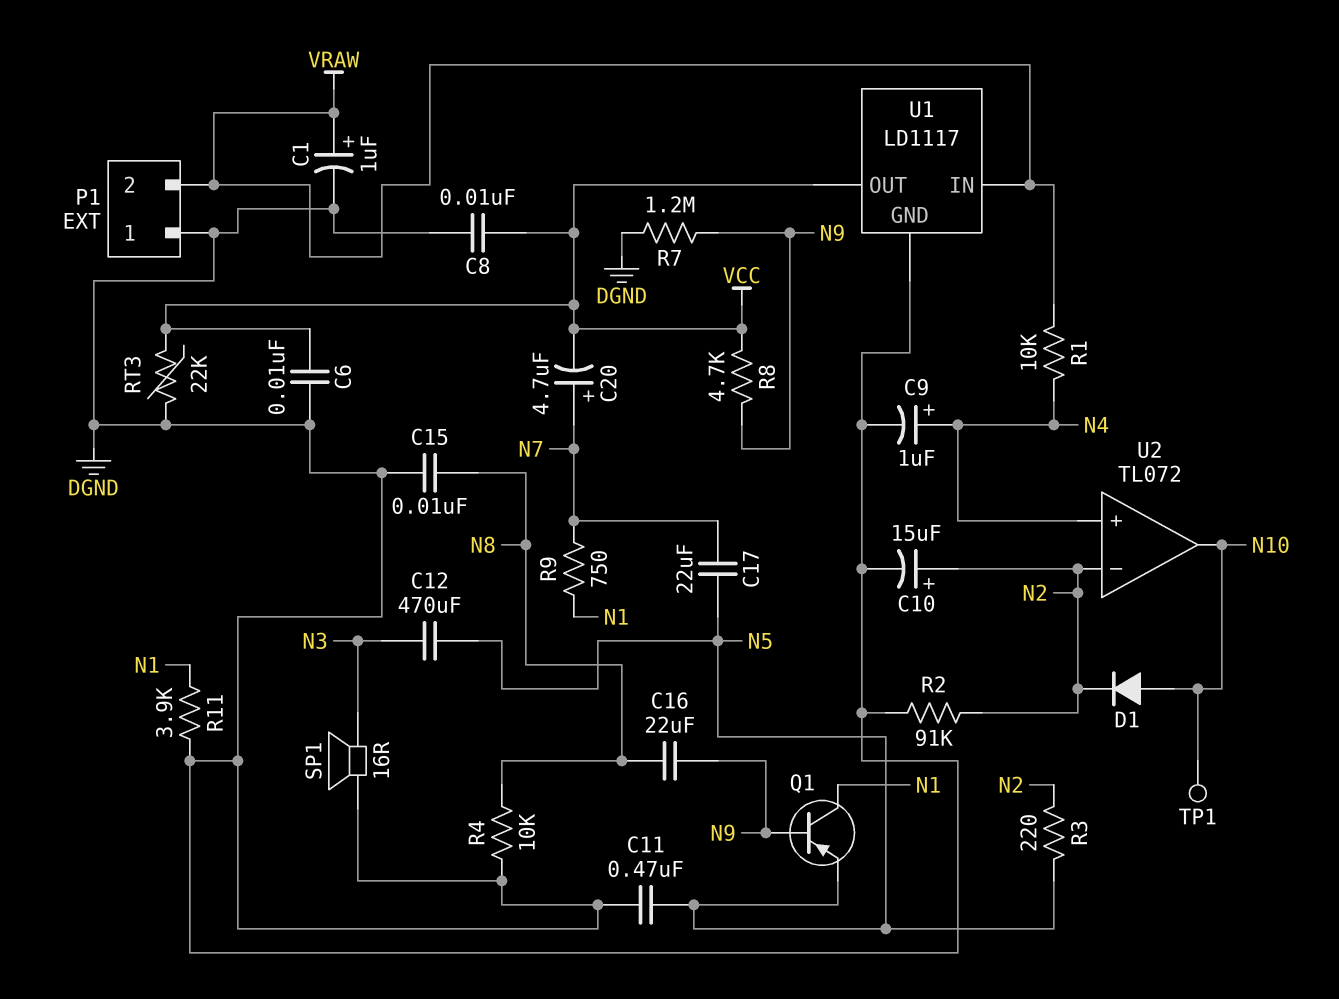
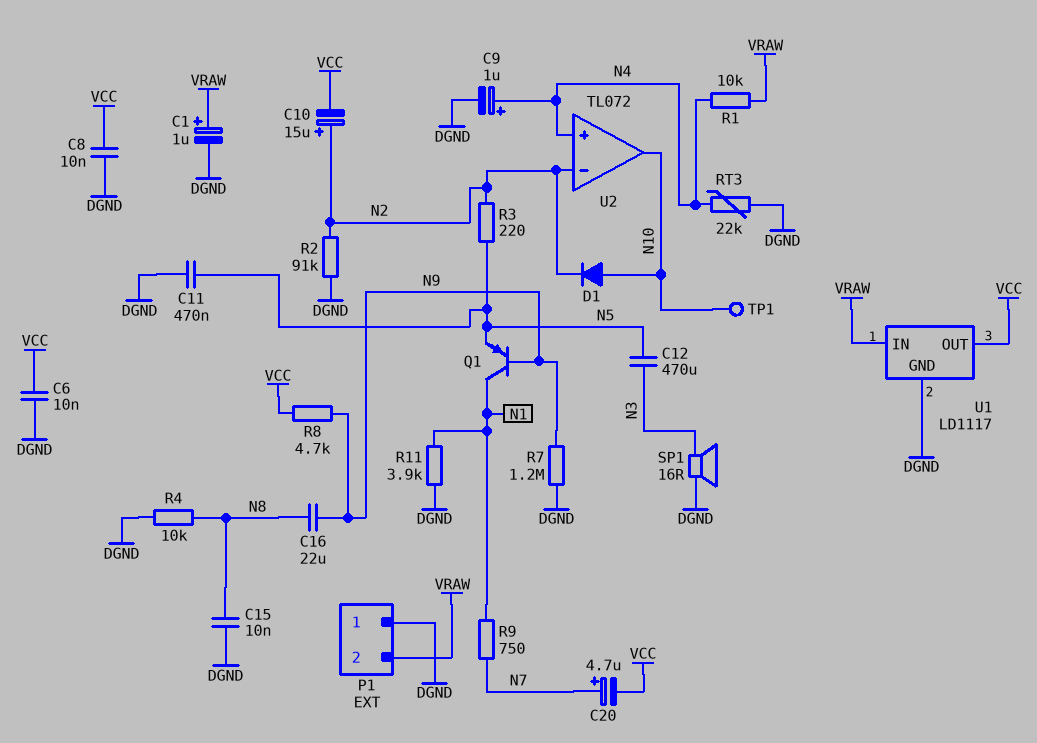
C10: 15uF (plus N2, minus DGND) -> 15uF (plus N2, minus VCC)
C17: 22uF (N5, N7) -> none
RT3: 22k (DGND, VCC) -> 22k (DGND, N4)

